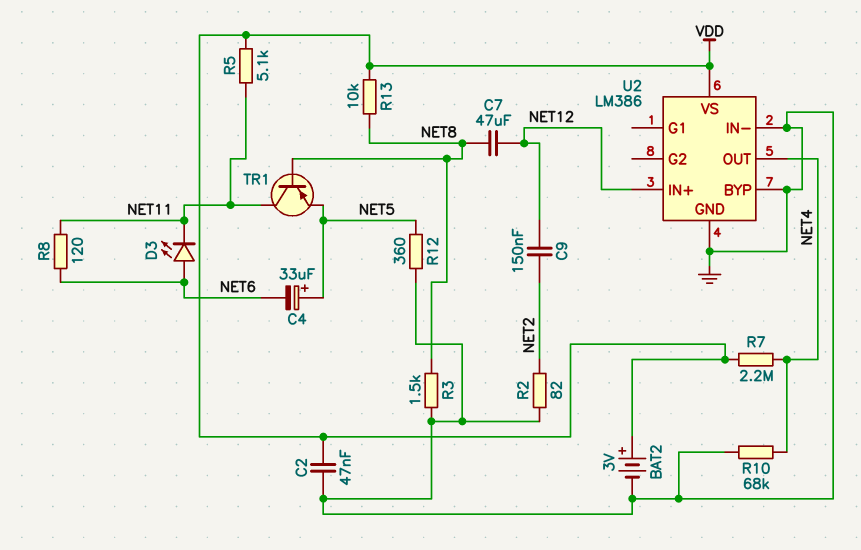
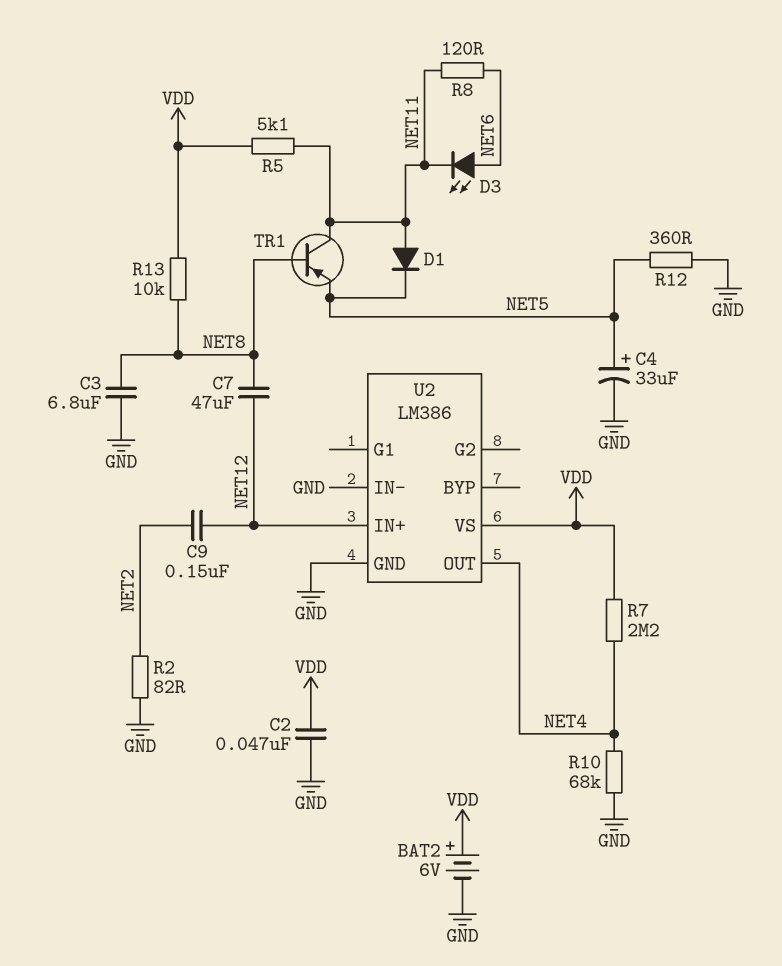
BAT2: 3V (plus VDD, minus GND) -> 6V (plus VDD, minus GND)
C3: none -> 6.8uF (GND, NET8)
C4: 33uF (plus NET5, minus NET6) -> 33uF (plus NET5, minus GND)
D1: none -> diode (A NET11, K NET5)
R3: 1.5k (GND, NET8) -> none
U2 pin BYP: GND -> none

